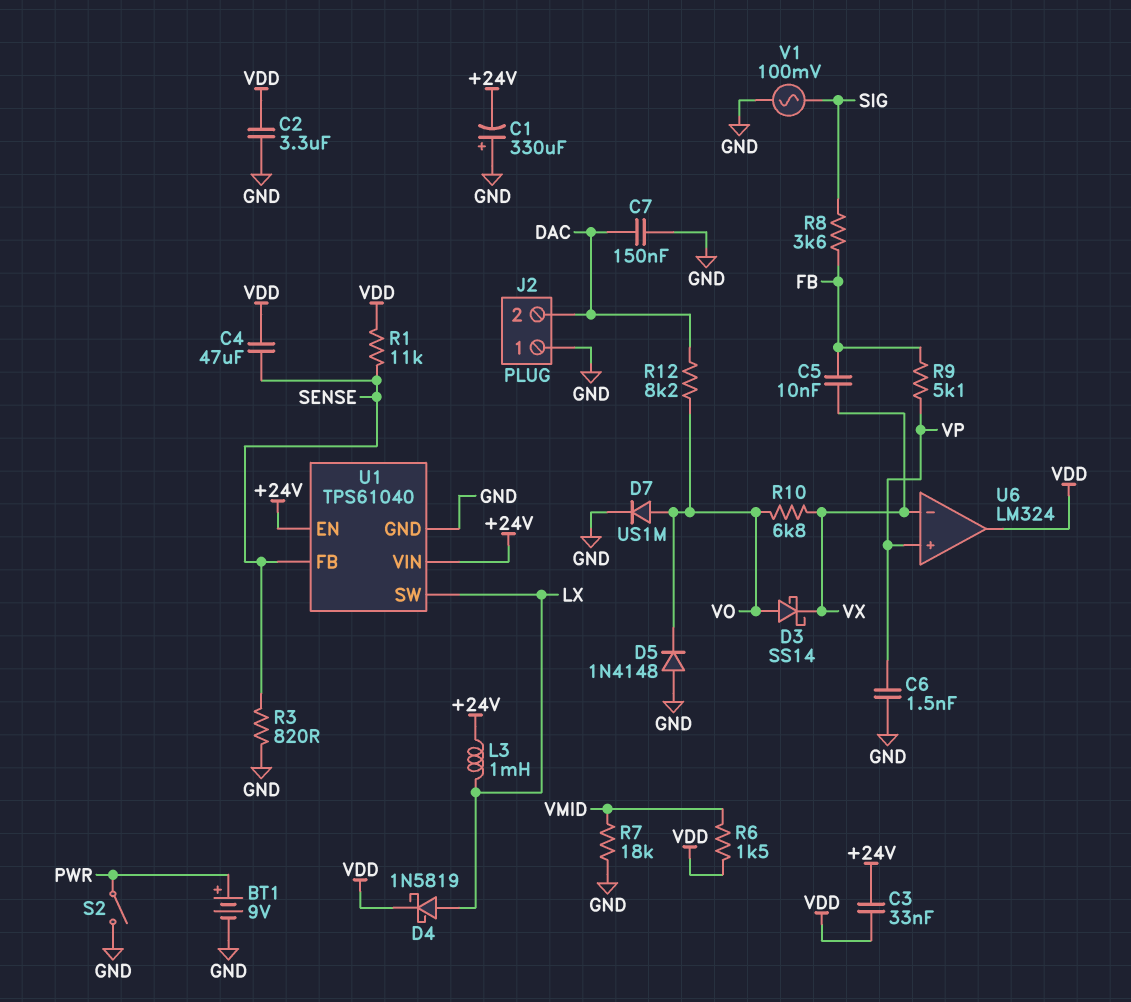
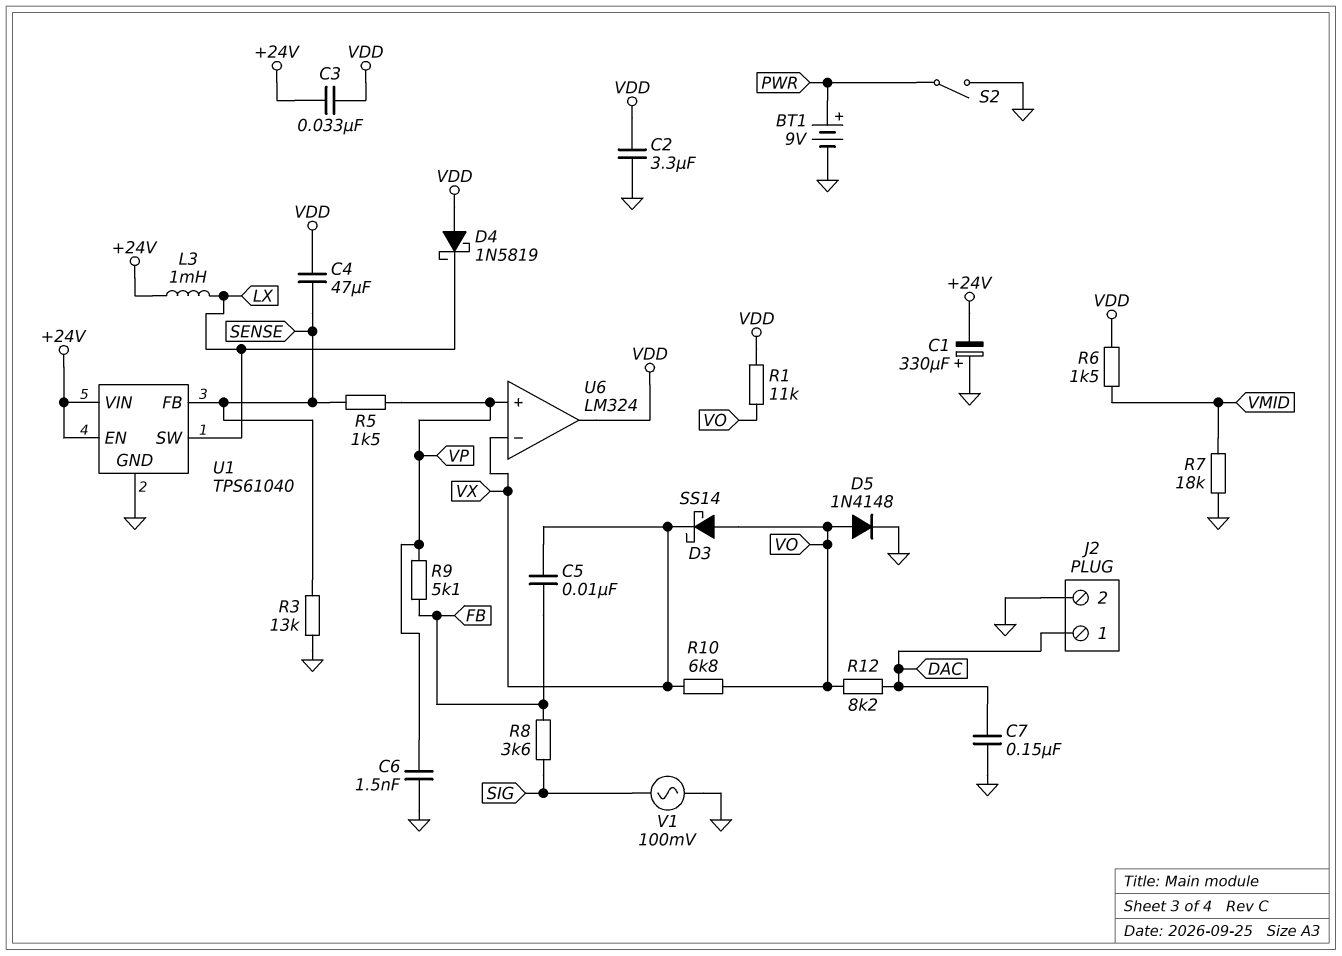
D4: schottky 1N5819 (A LX, K VDD) -> schottky 1N5819 (A VDD, K LX)
D5: diode 1N4148 (A GND, K VO) -> diode 1N4148 (A VO, K GND)
D7: diode US1M (A VO, K GND) -> none
J2 pin 1: GND -> DAC
J2 pin 2: DAC -> GND
R1: 11k (SENSE, VDD) -> 11k (VDD, VO)
R3: 820 (GND, SENSE) -> 13k (GND, SENSE)
R5: none -> 1.5k (SENSE, VP)

